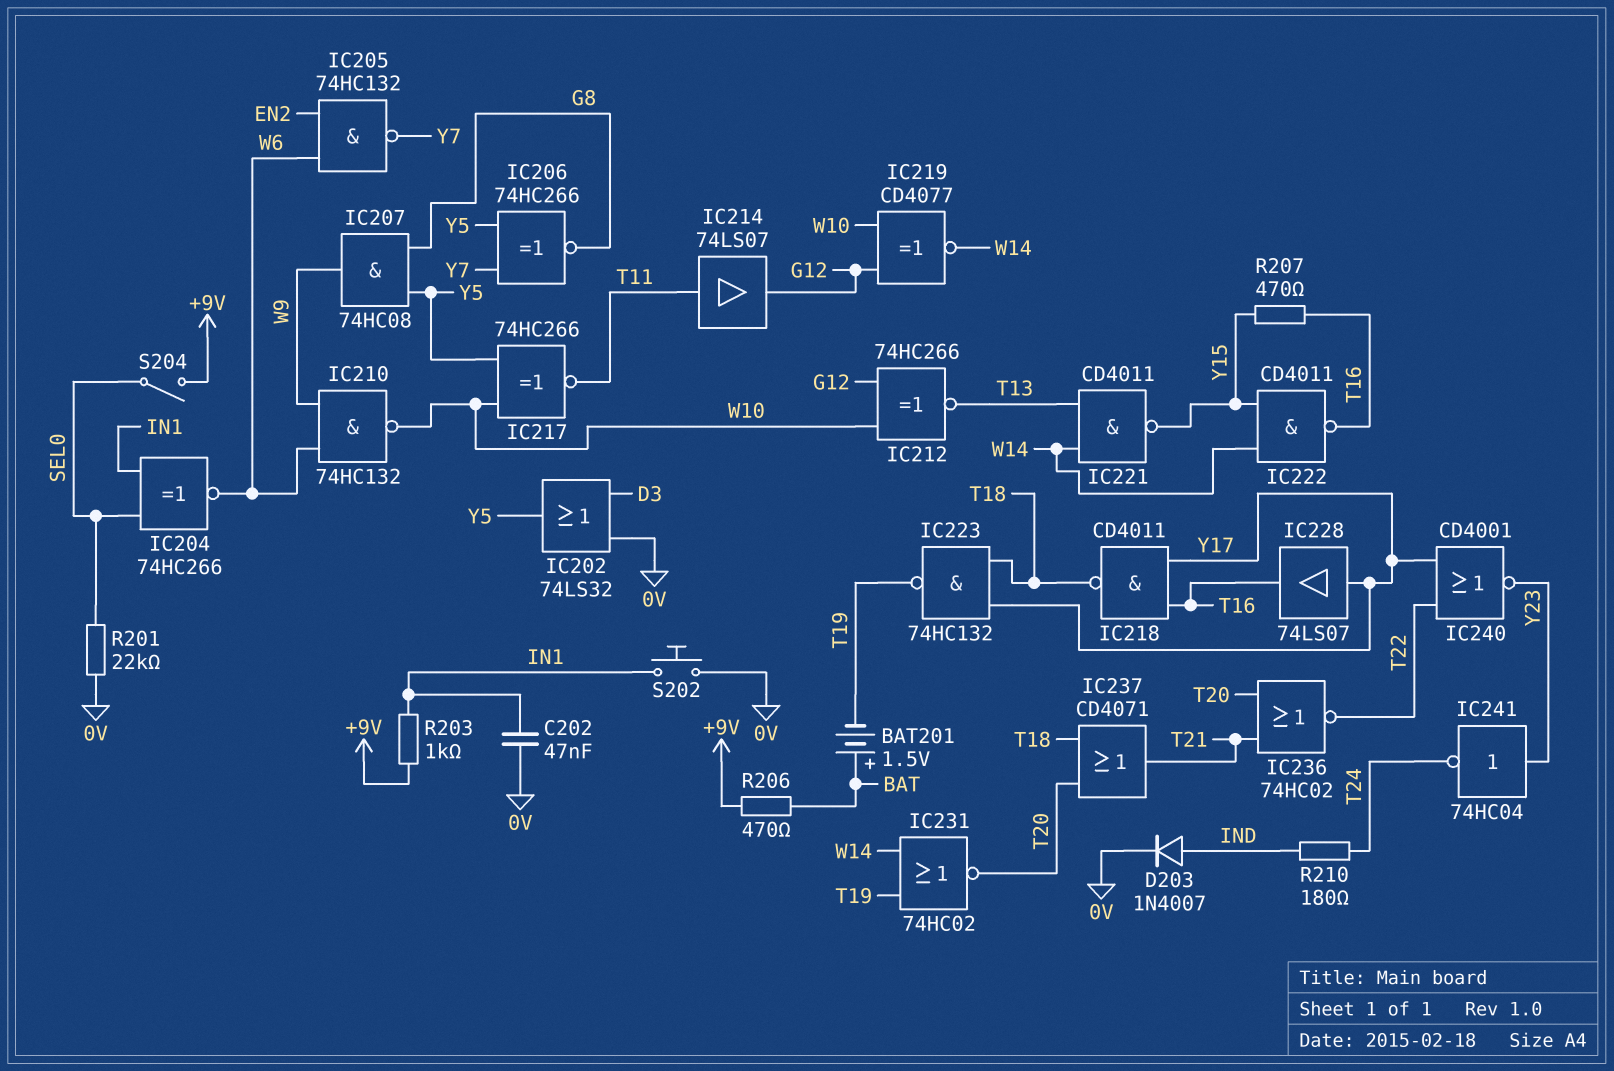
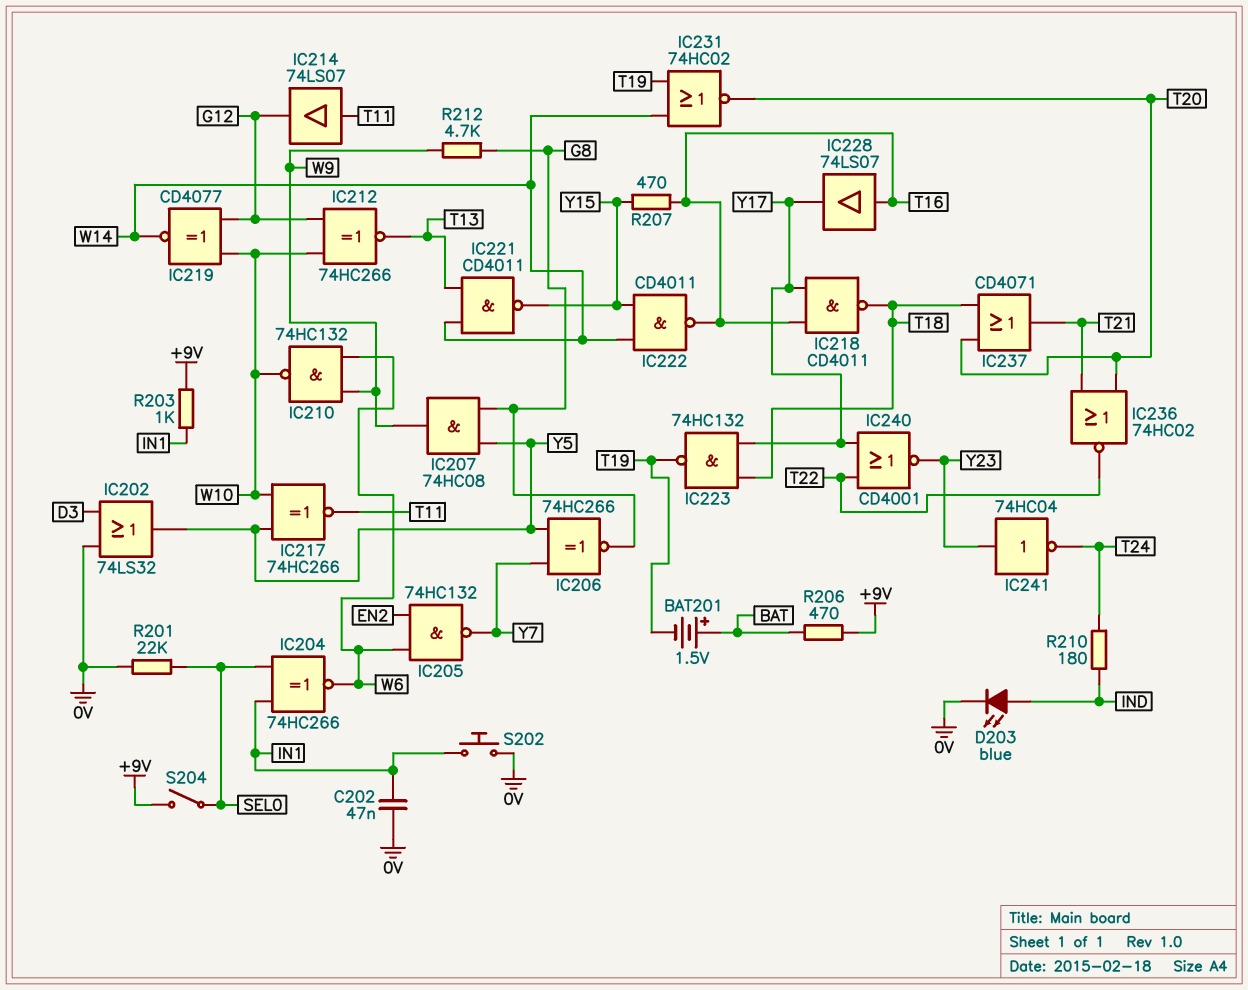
D203: diode 1N4007 (A IND, K 0V) -> LED blue (A IND, K 0V)
IC228: buffer 74LS07 (in Y17, out T16) -> buffer 74LS07 (in T16, out Y17)
R212: none -> 4.7k (G8, W9)

